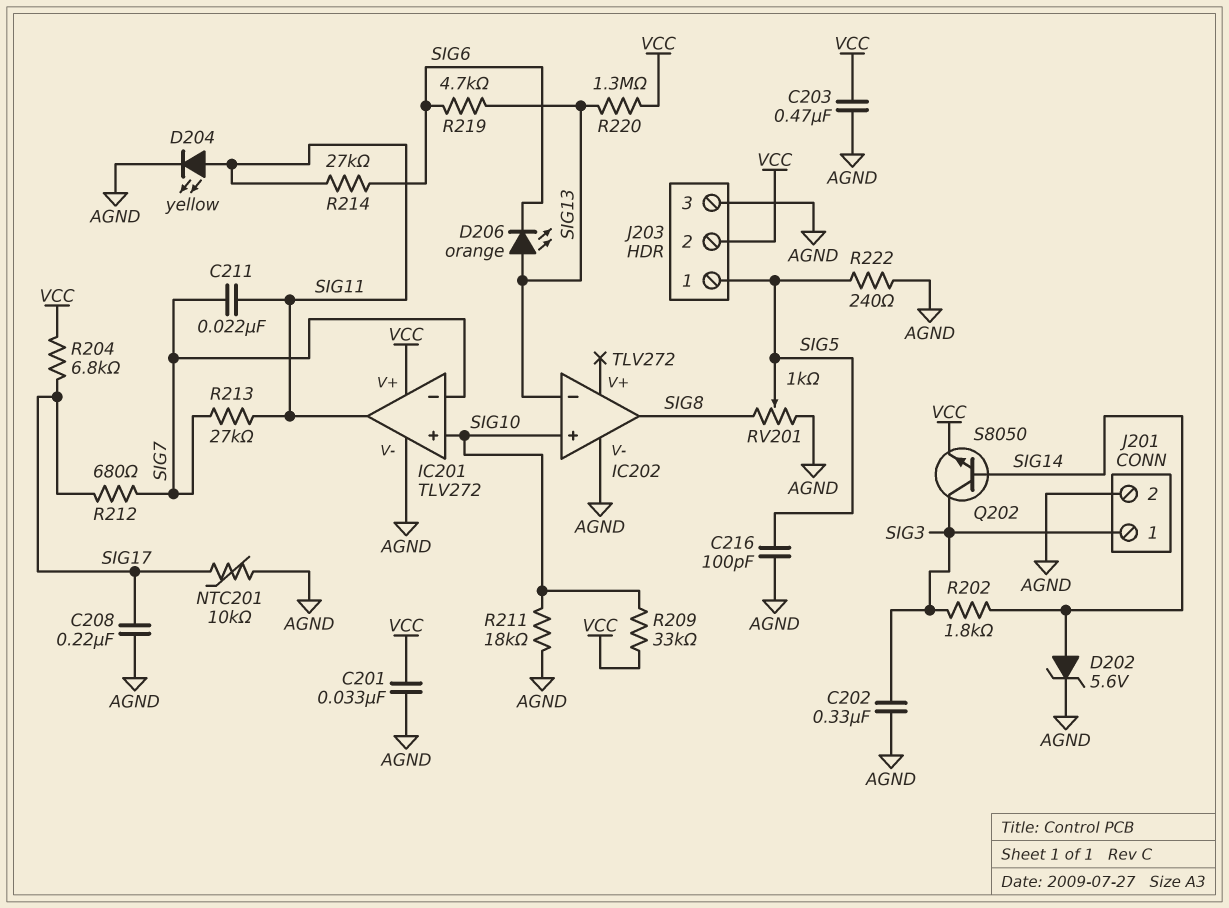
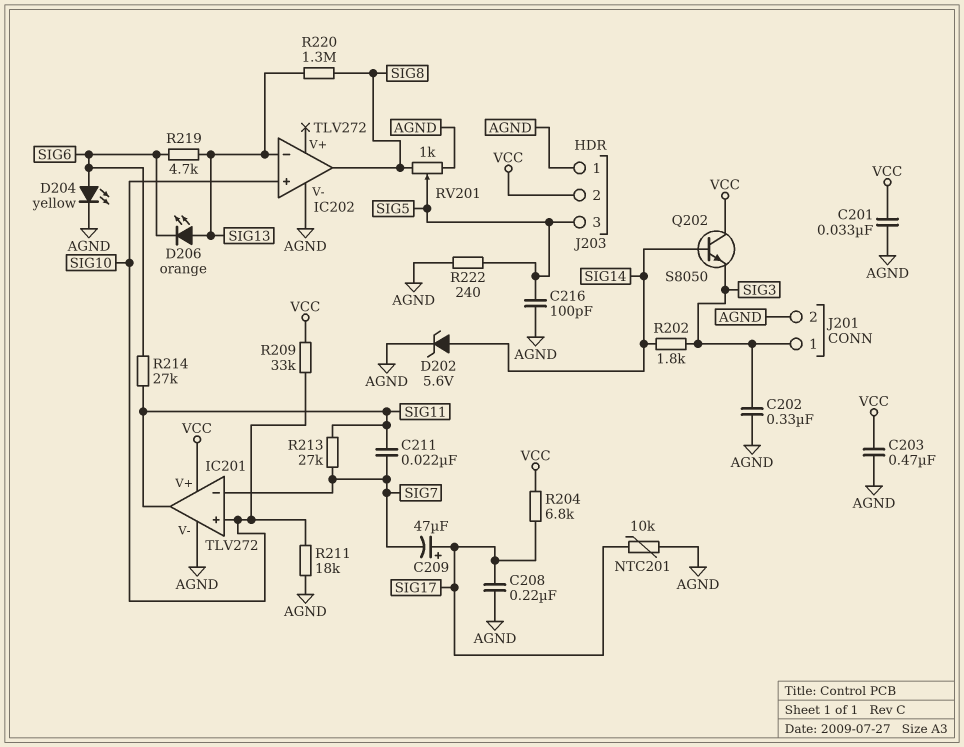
C209: none -> 47uF (plus SIG17, minus SIG7)
D204: LED yellow (A SIG11, K AGND) -> LED yellow (A SIG6, K AGND)
J203 pin 1: SIG5 -> AGND
J203 pin 3: AGND -> SIG5
Q202: NPN S8050 (B SIG14, C SIG3, E VCC) -> NPN S8050 (B SIG14, C VCC, E SIG3)
R212: 680 (SIG7, SIG17) -> none
R220: 1.3M (SIG13, VCC) -> 1.3M (SIG8, SIG13)

